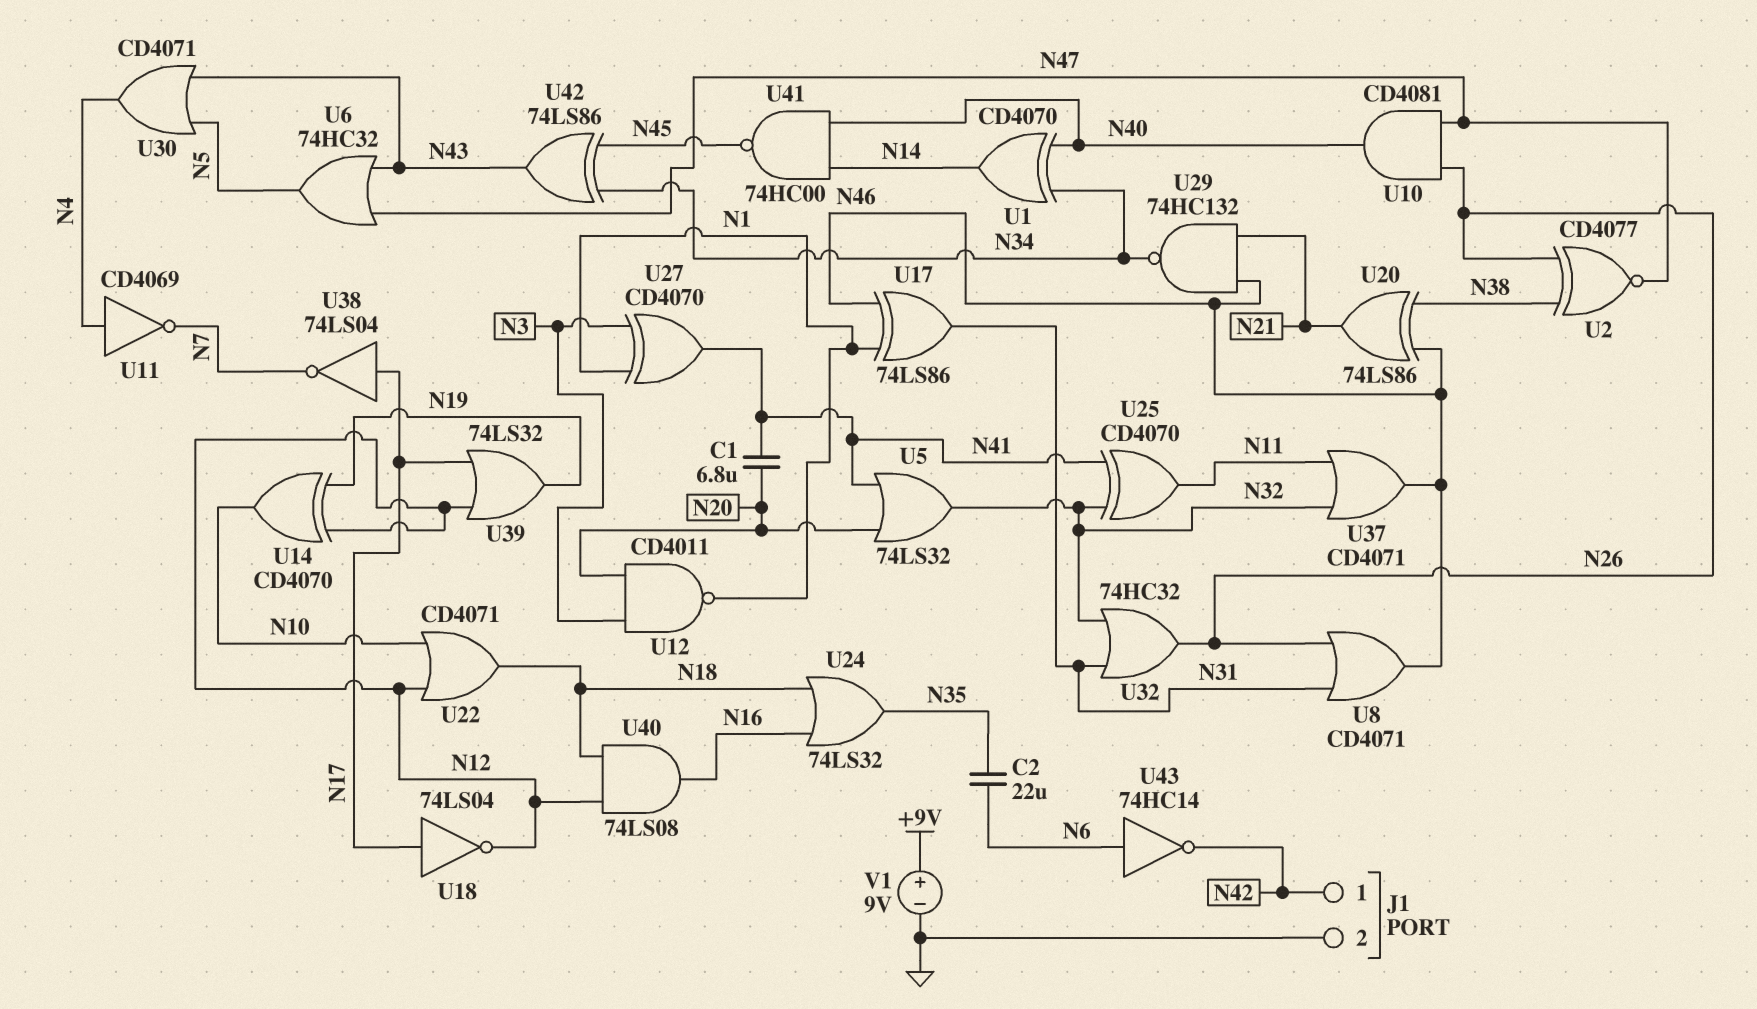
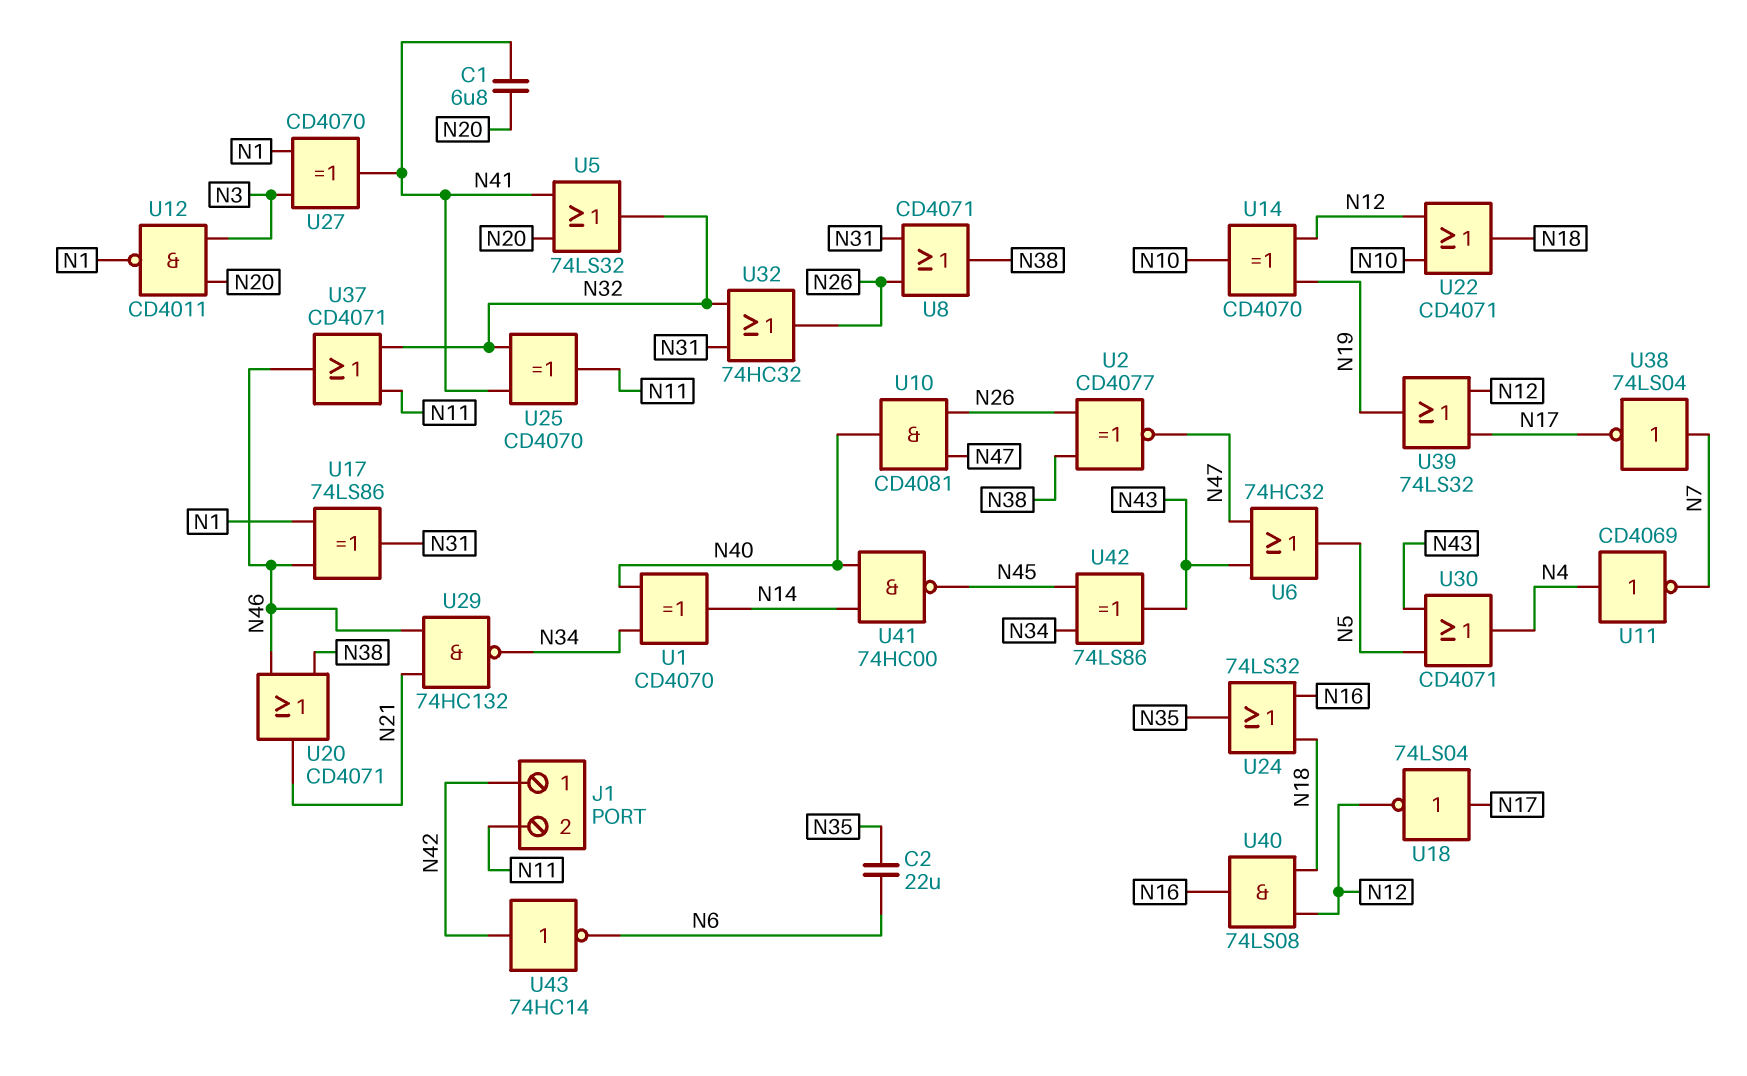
J1 pin 2: GND -> N11
U8: OR CD4071 (in N26, in N31, out N46) -> OR CD4071 (in N26, in N31, out N38)
U20: XOR 74LS86 (in N38, in N46, out N21) -> OR CD4071 (in N38, in N46, out N21)
U38: NOT 74LS04 (in N17, out N7) -> NOT 74LS04 (in N7, out N17)
U43: NOT 74HC14 (in N6, out N42) -> NOT 74HC14 (in N42, out N6)
V1: 9V (plus +9V, minus GND) -> none

